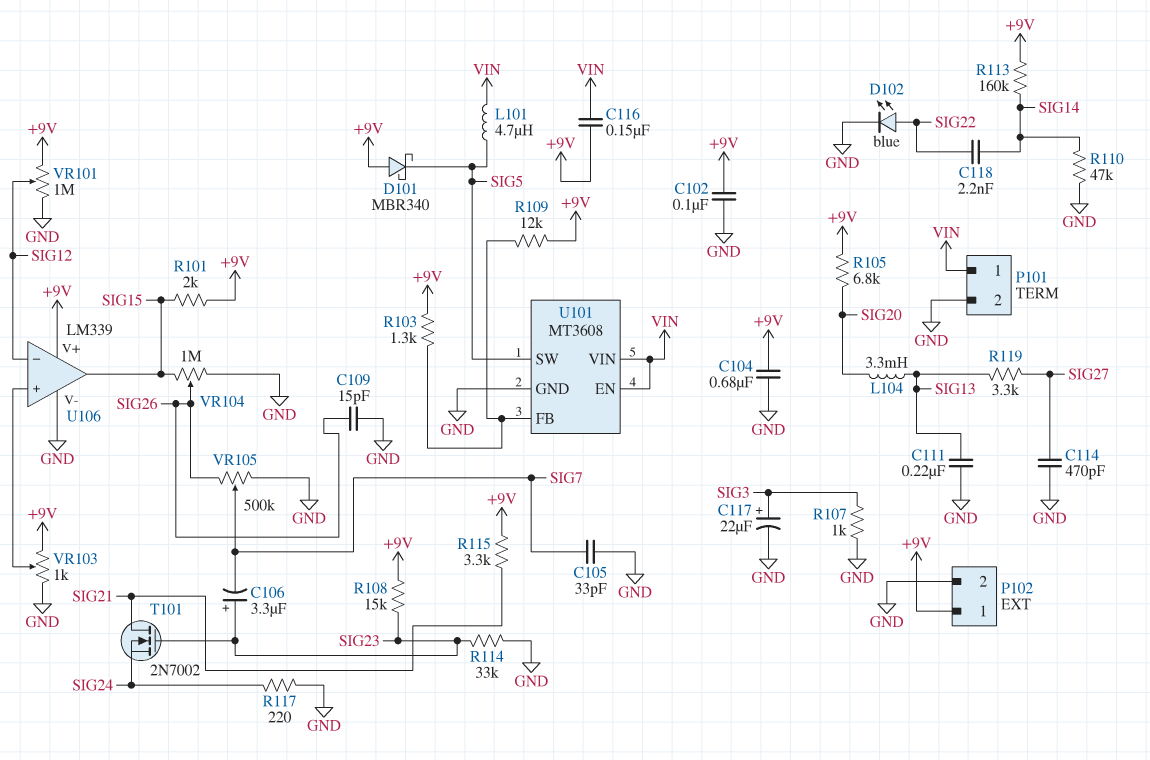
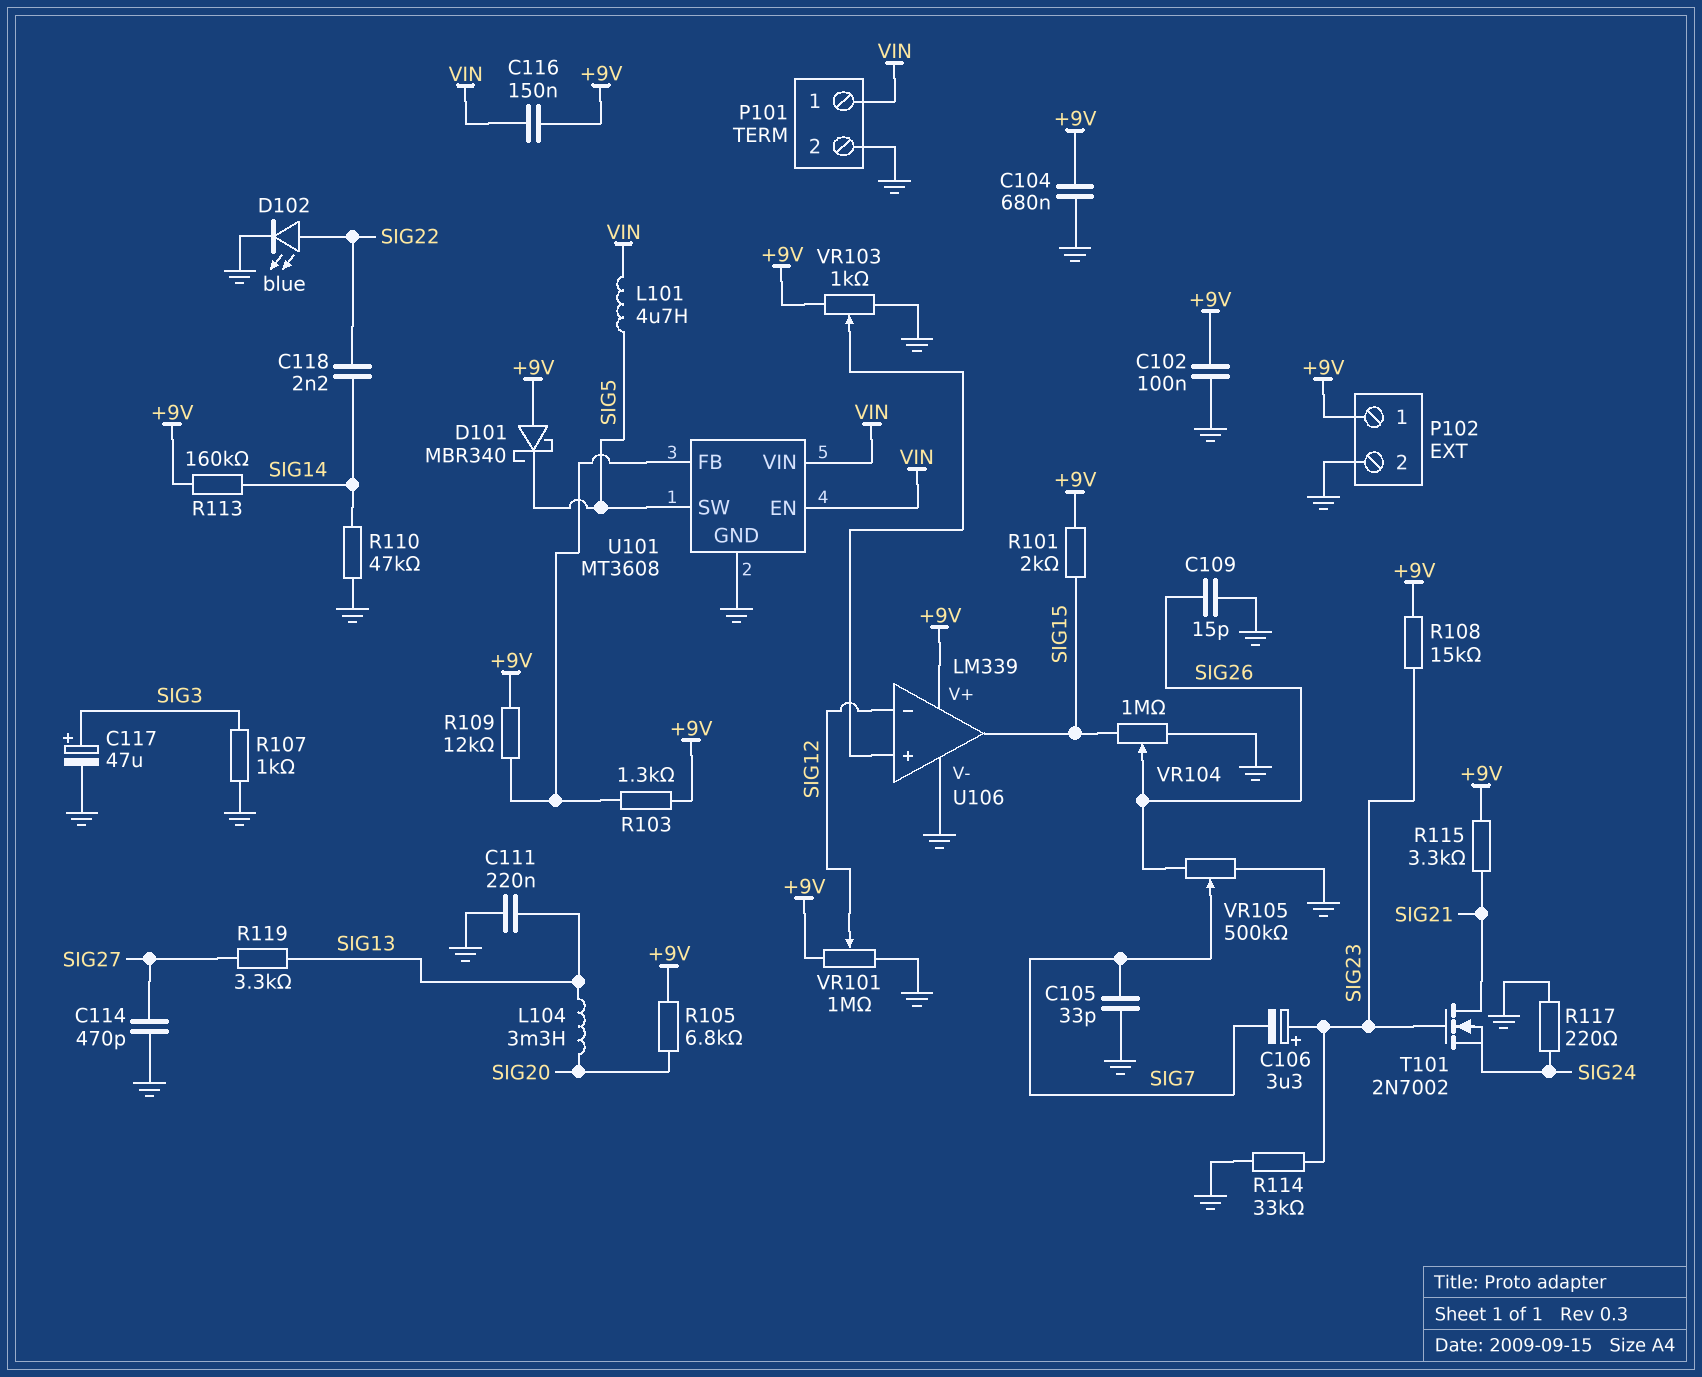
C117: 22uF (plus SIG3, minus GND) -> 47uF (plus SIG3, minus GND)

